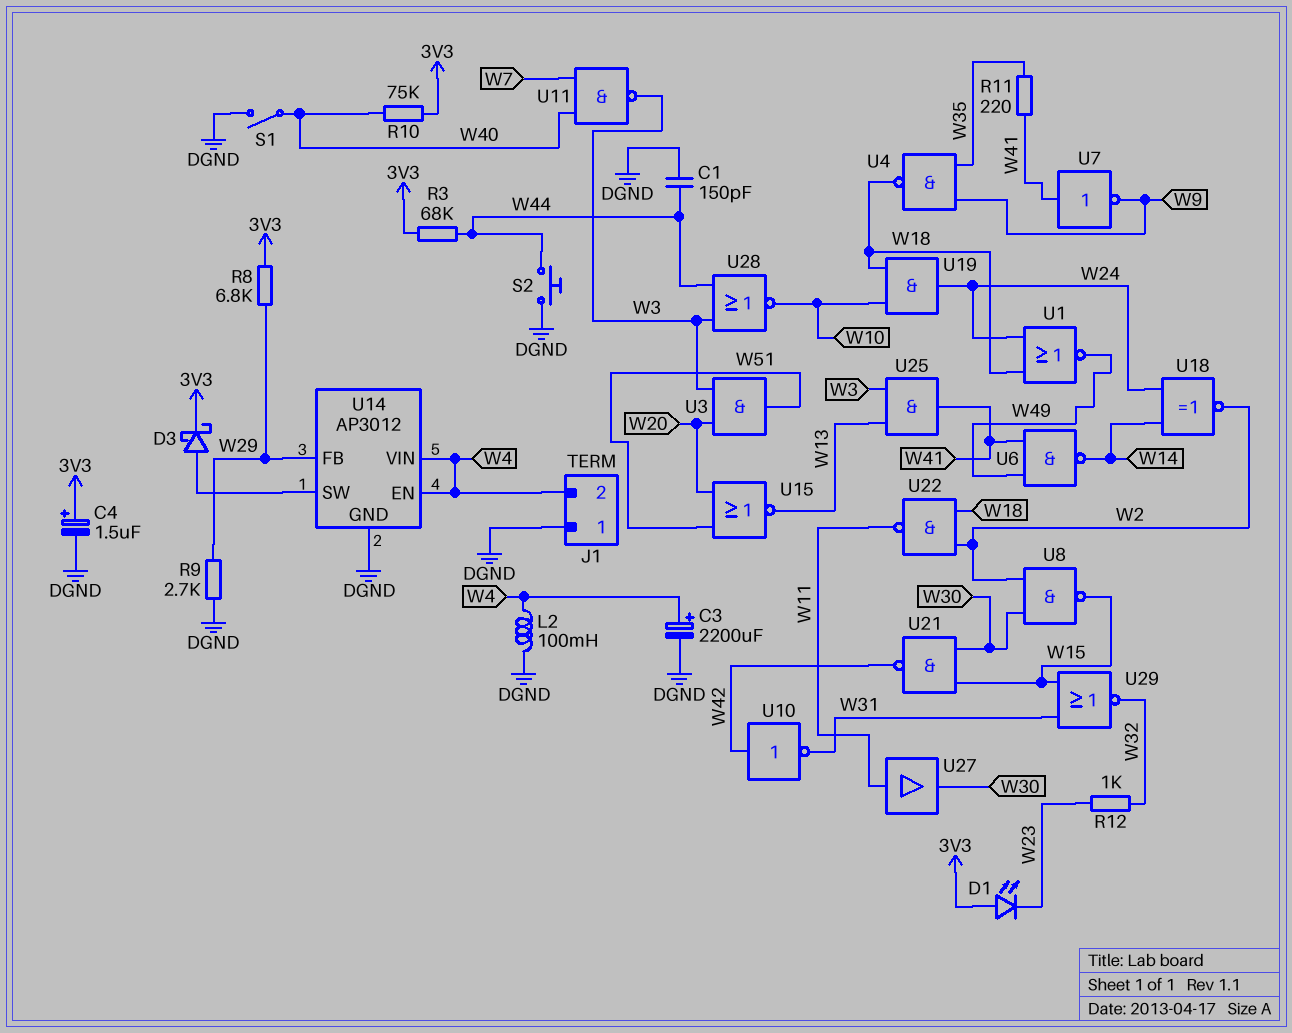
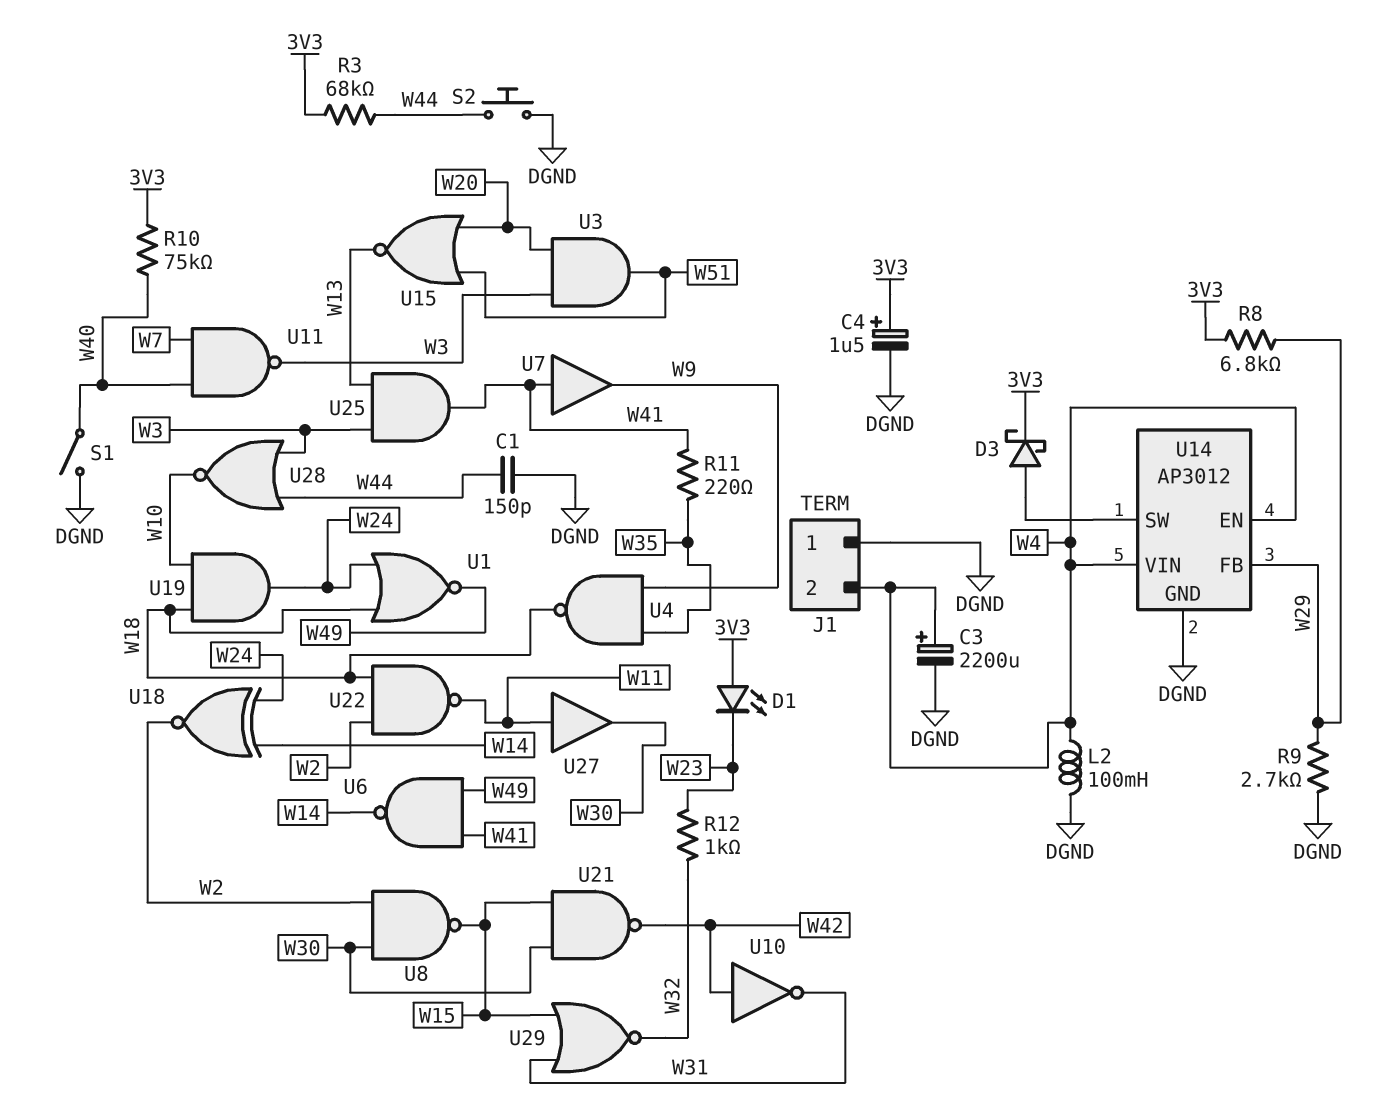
U7: NOT (in W41, out W9) -> buffer (in W41, out W9)

